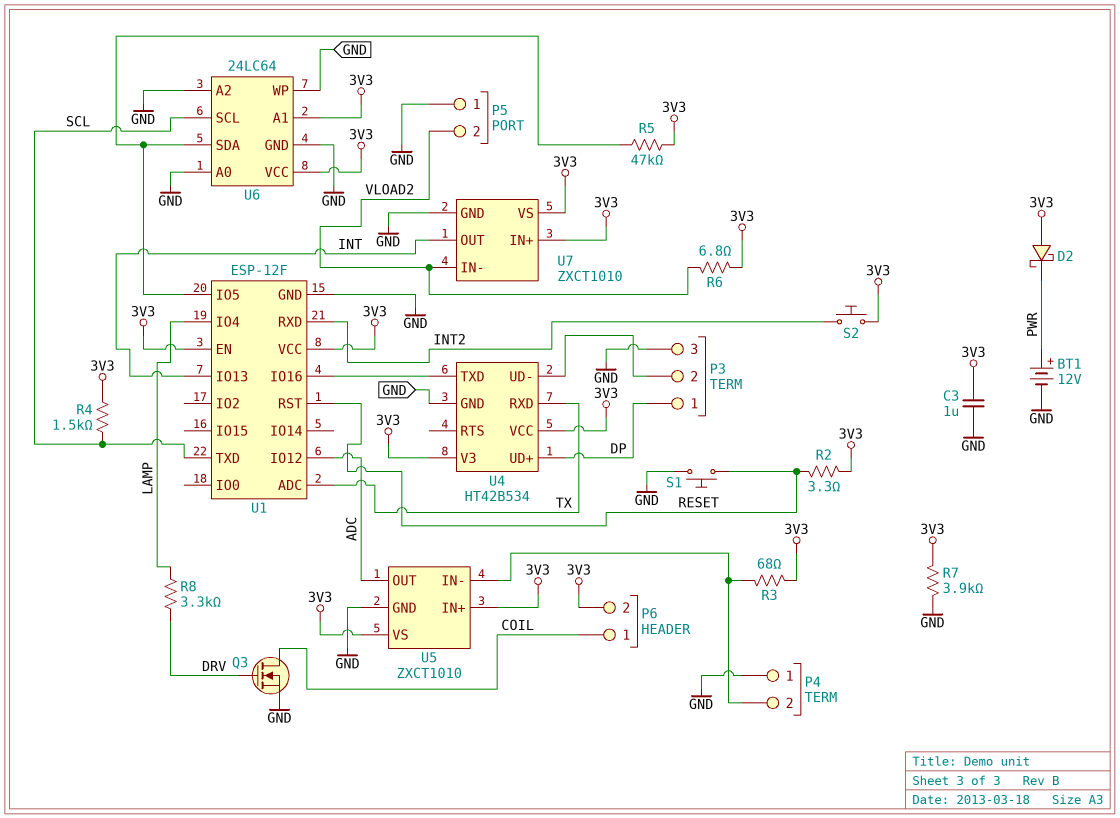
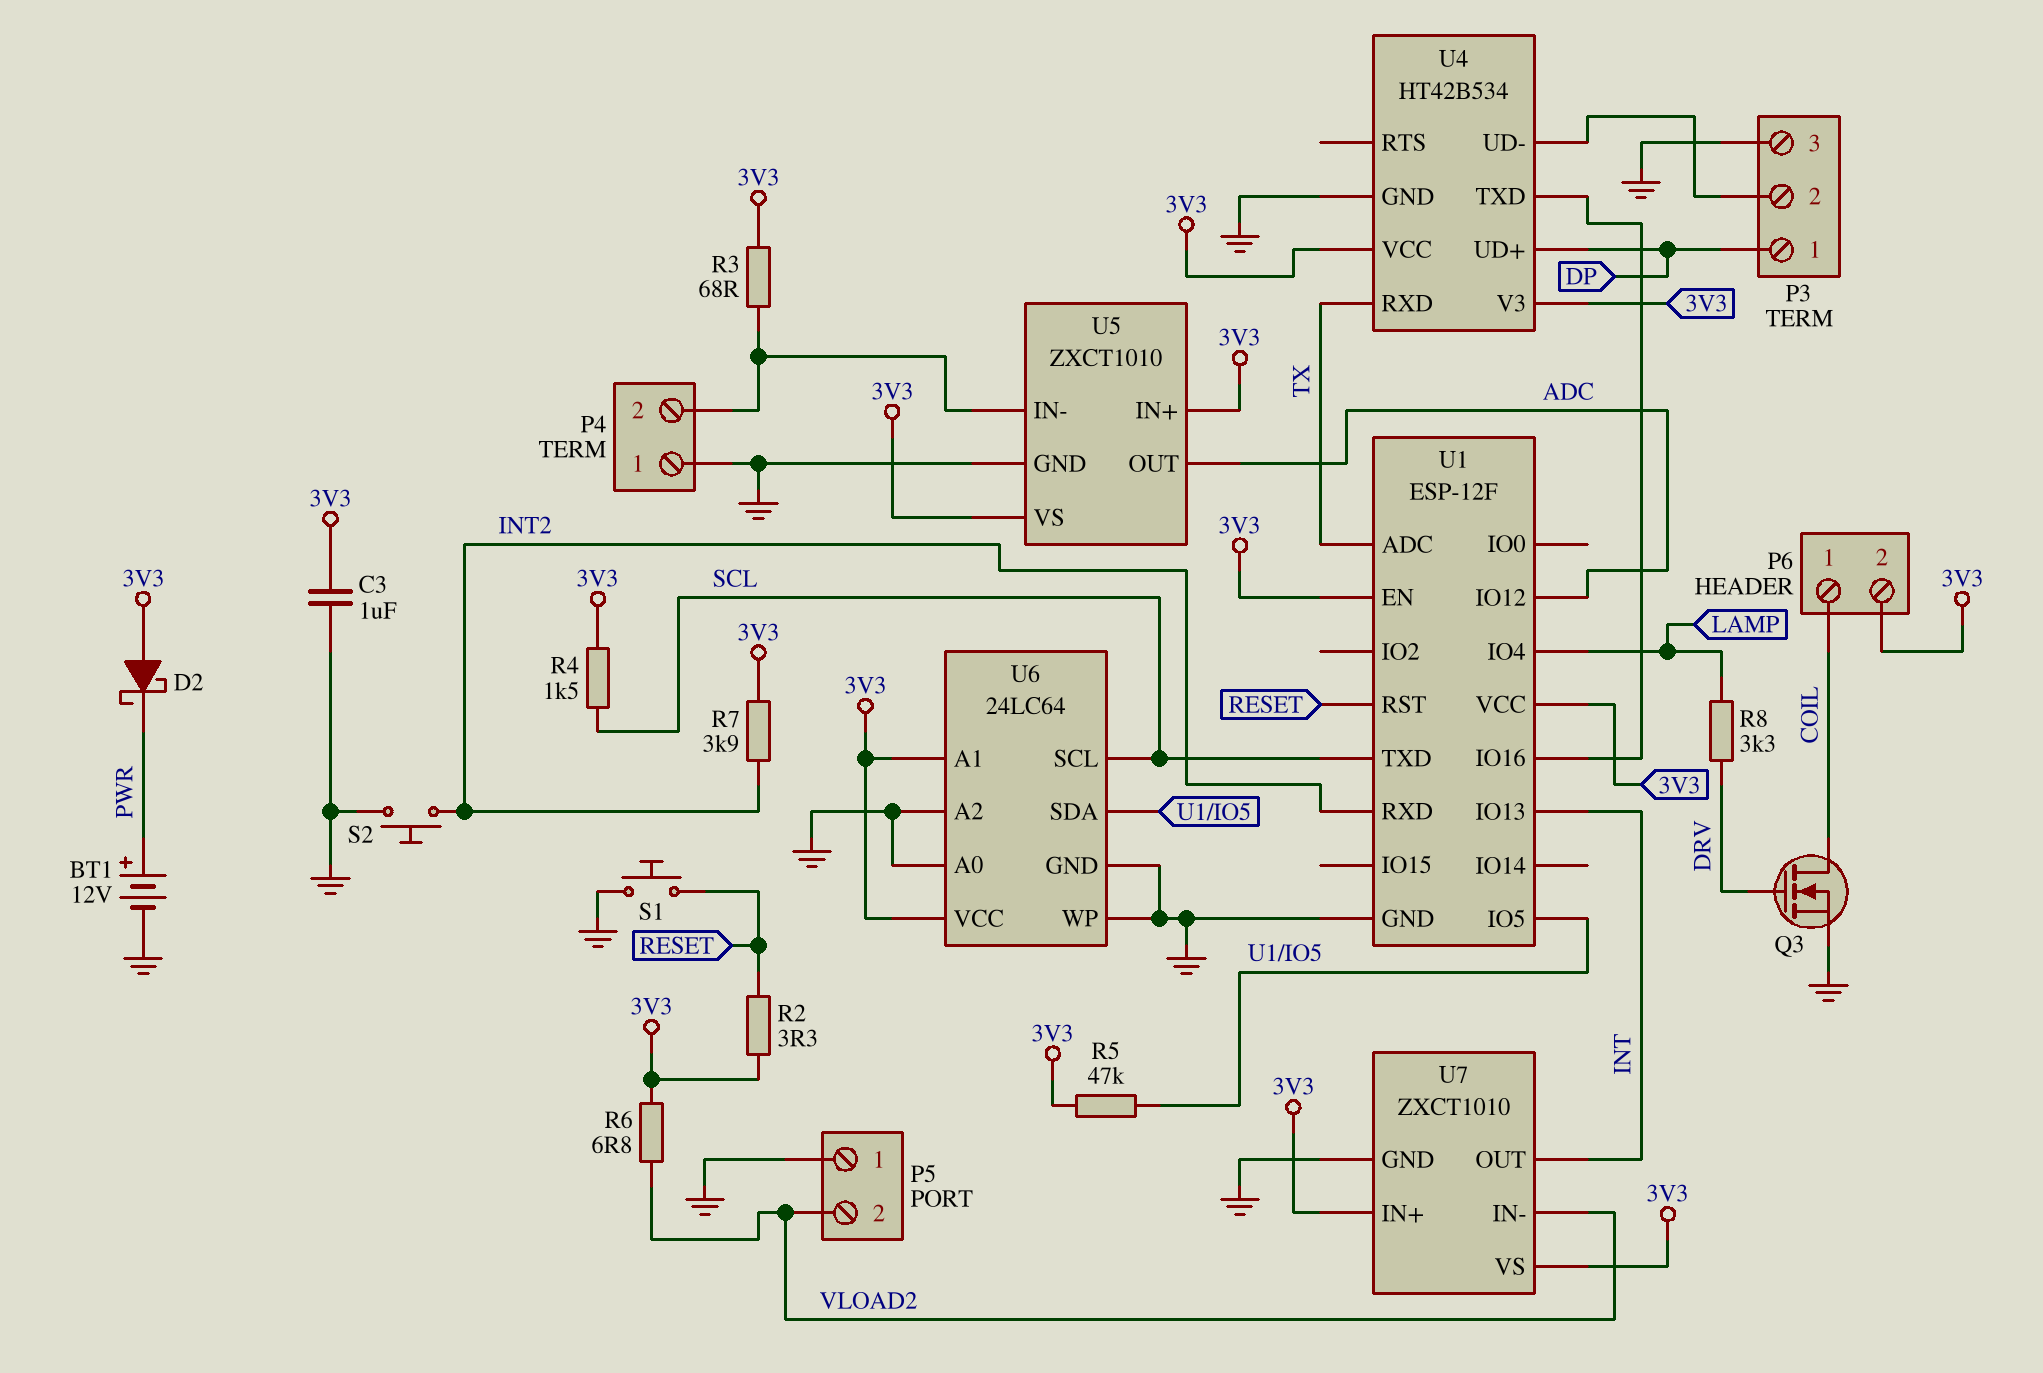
R7: 3.9k (3V3, GND) -> 3.9k (3V3, INT2)
S2: button (3V3, INT2) -> button (GND, INT2)

